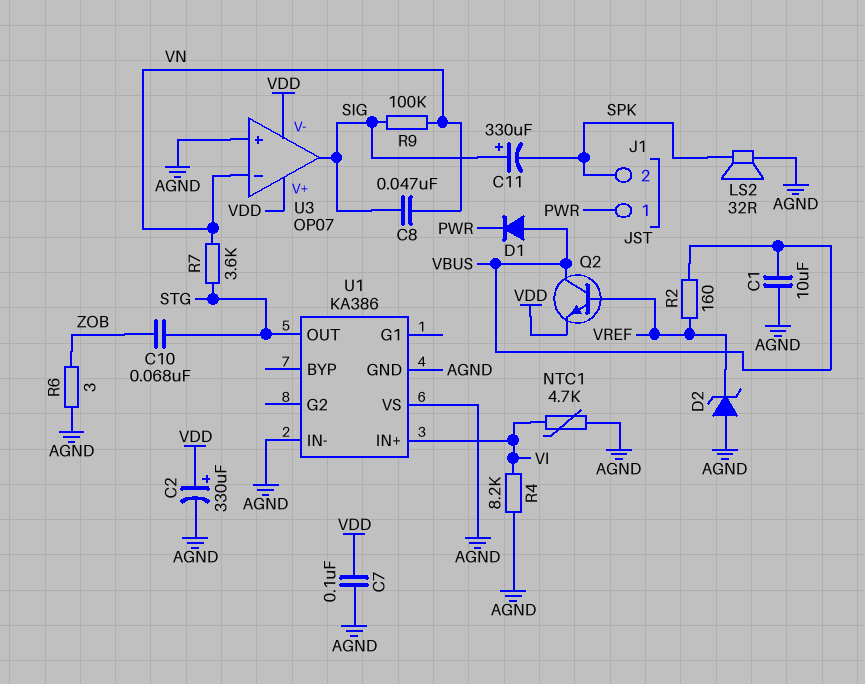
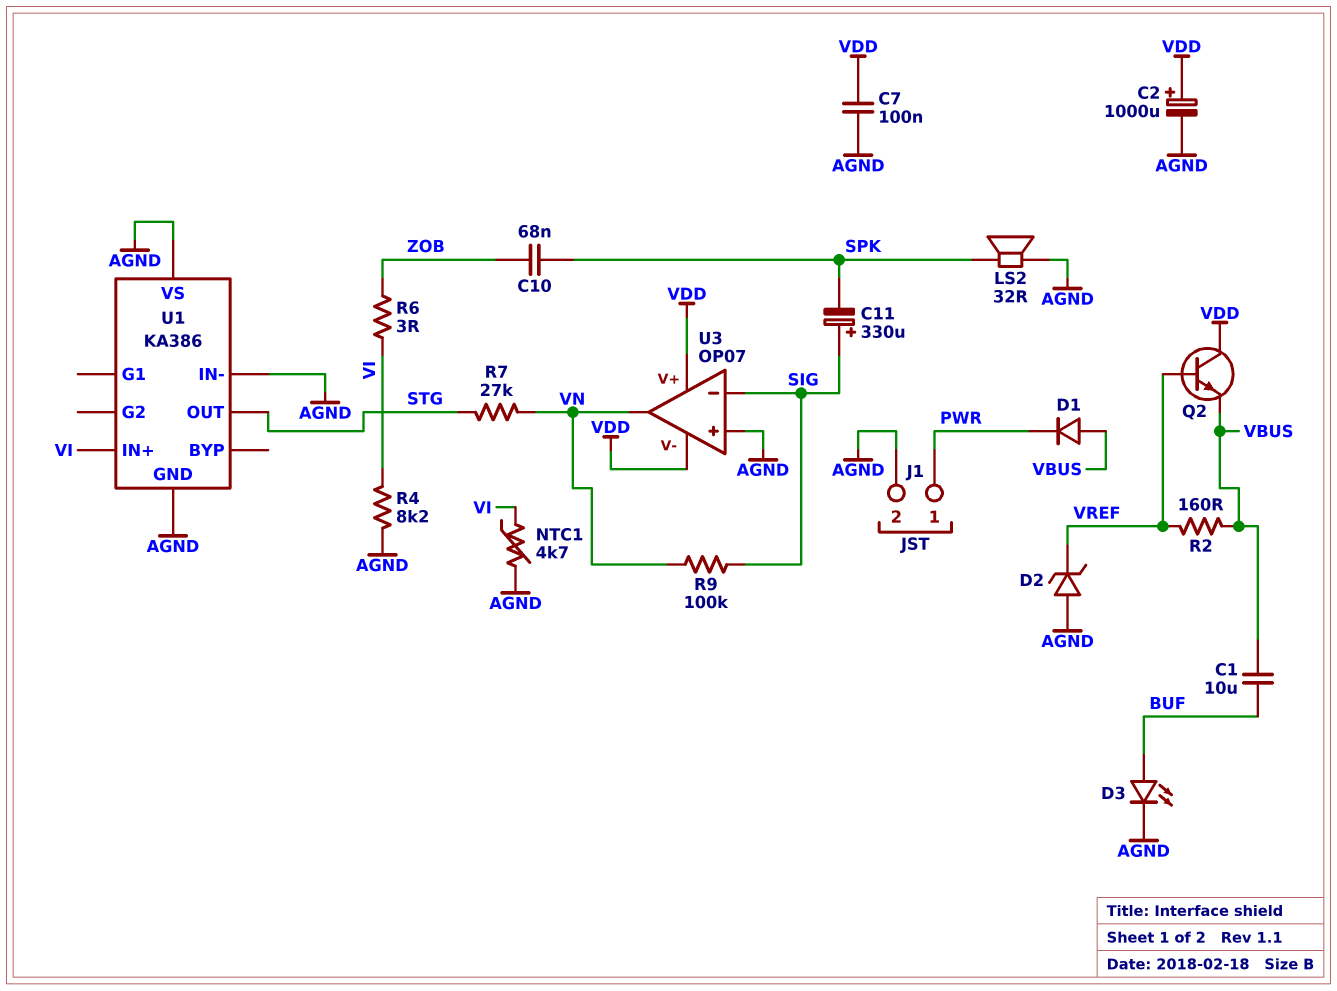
C1: 10uF (AGND, VBUS) -> 10uF (BUF, VBUS)
C2: 330uF (plus VDD, minus AGND) -> 1000uF (plus VDD, minus AGND)
C8: 47nF (SIG, VN) -> none
C10: 68nF (STG, ZOB) -> 68nF (SPK, ZOB)
D3: none -> LED (A BUF, K AGND)
J1 pin 2: SPK -> AGND
Q2: NPN (B VREF, C VBUS, E VDD) -> NPN (B VREF, C VDD, E VBUS)
R6: 3 (AGND, ZOB) -> 3 (VI, ZOB)
R7: 3.6k (STG, VN) -> 27k (STG, VN)
U3 pin in-: VN -> SIG
U3 pin out: SIG -> VN

